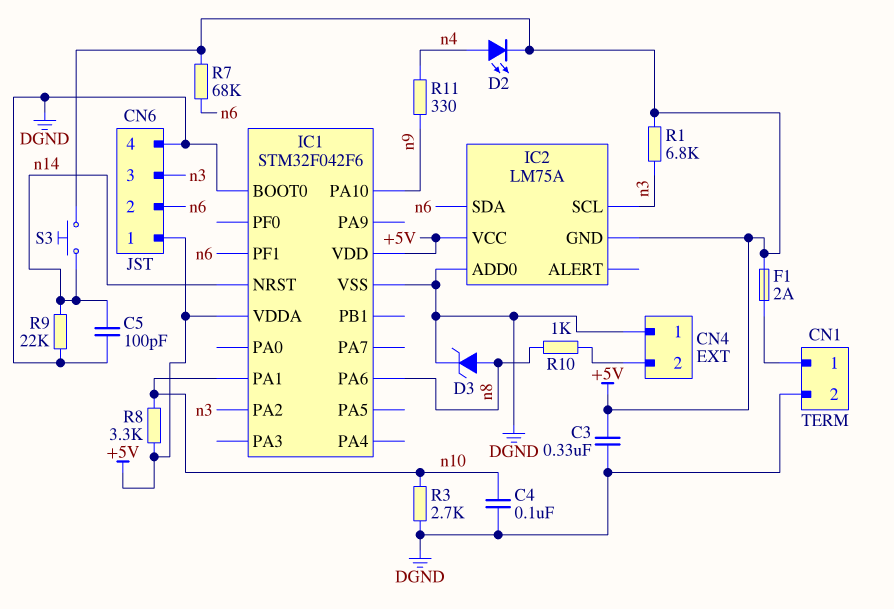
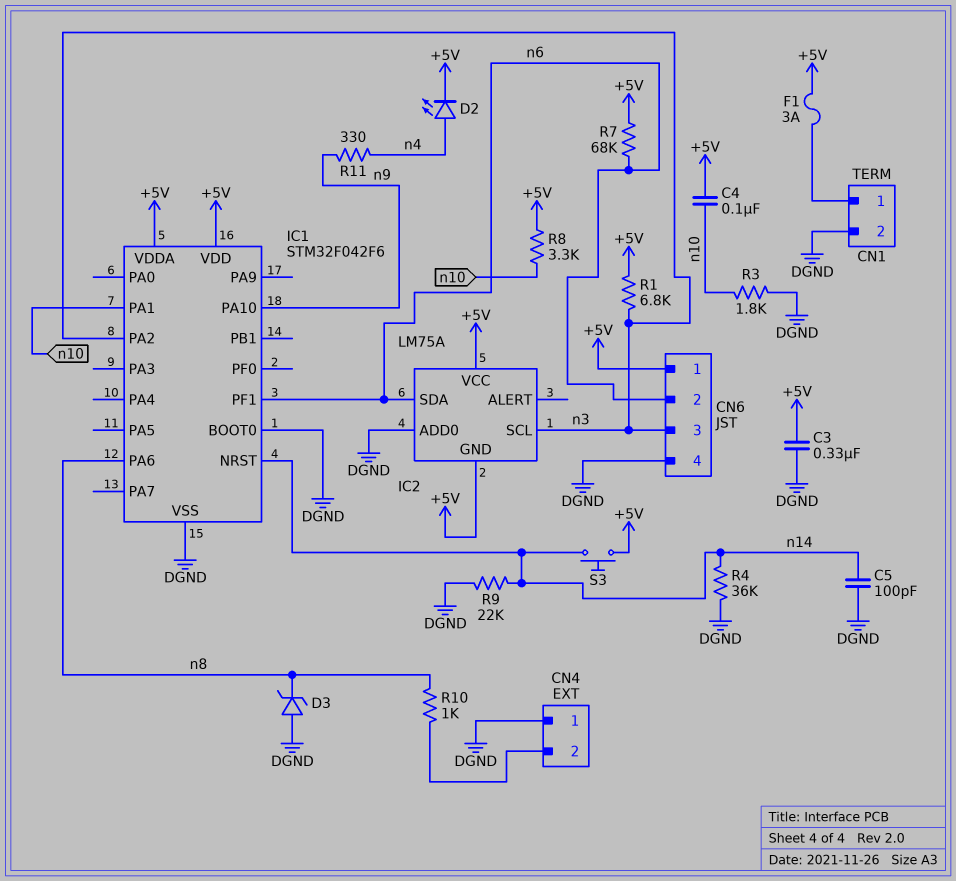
C4: 100nF (DGND, n10) -> 100nF (+5V, n10)
D3: zener (A n8, K DGND) -> zener (A DGND, K n8)
F1: 2A (+5V, CN1/1) -> 3A (+5V, CN1/1)
R3: 2.7k (DGND, n10) -> 1.8k (DGND, n10)
R4: none -> 36k (DGND, n14)

